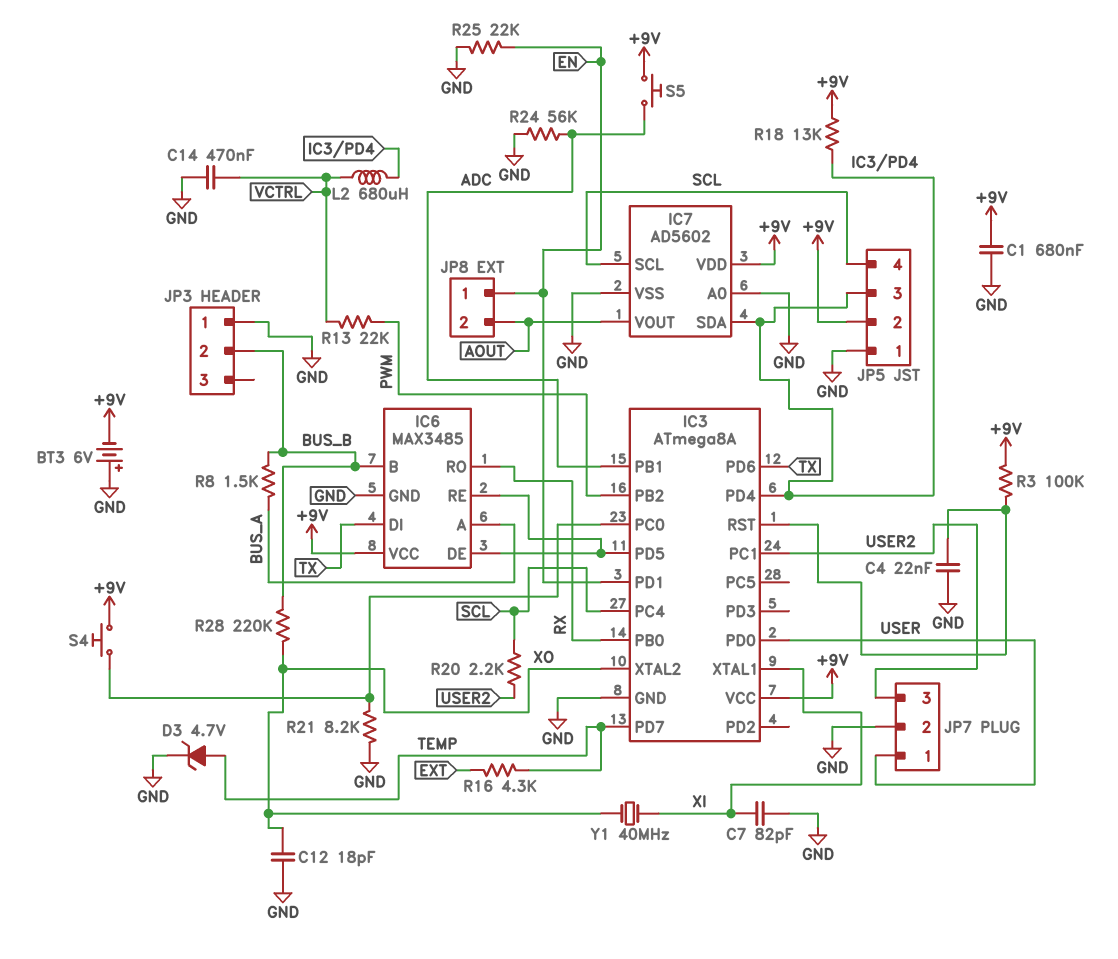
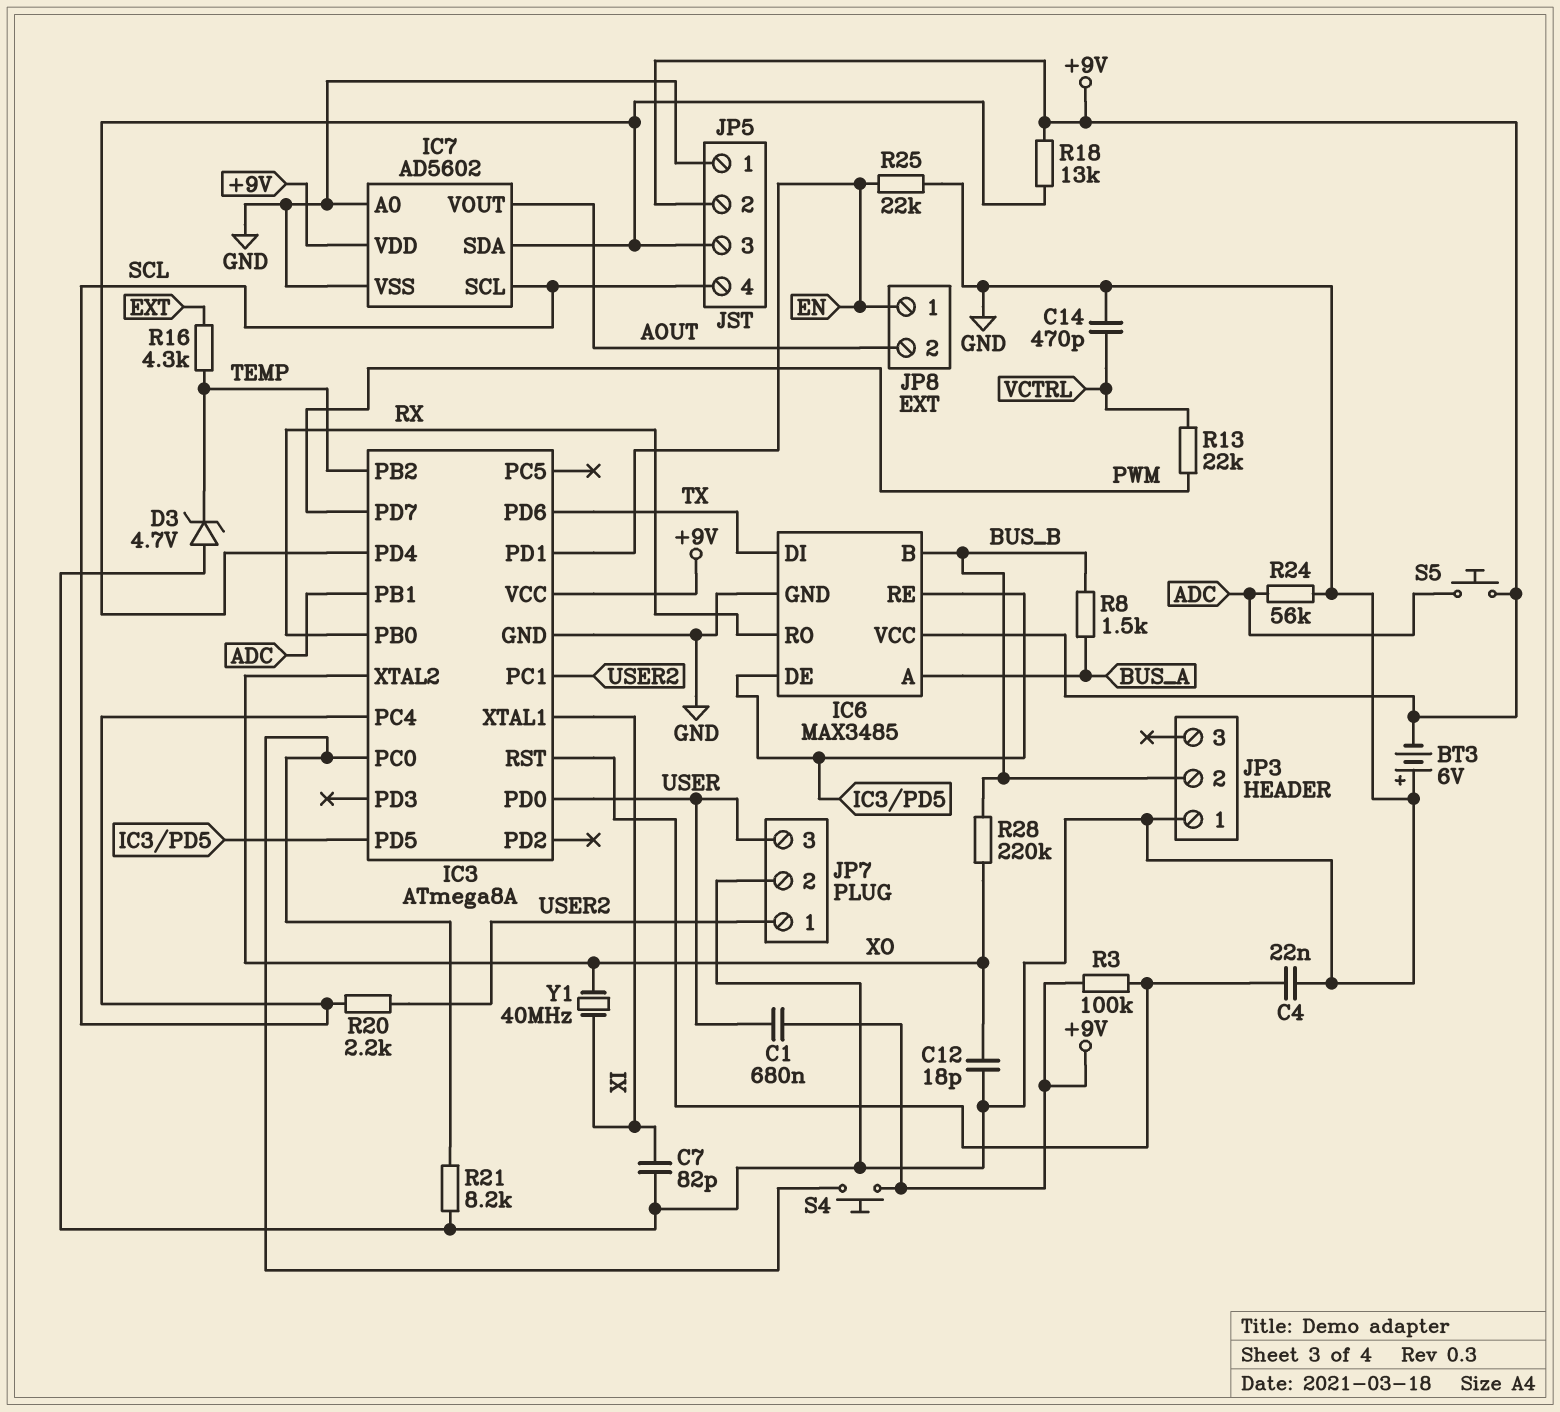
C1: 680nF (+9V, GND) -> 680nF (+9V, USER)
C14: 470nF (GND, VCTRL) -> 470pF (GND, VCTRL)
D3: zener 4.7V (A TEMP, K GND) -> zener 4.7V (A GND, K TEMP)
IC3 pin PB2: PWM -> TEMP
IC3 pin PD7: TEMP -> PWM
JP7 pin 1: USER -> USER2
JP7 pin 3: USER2 -> USER
L2: 680uH (IC3/PD4, VCTRL) -> none

